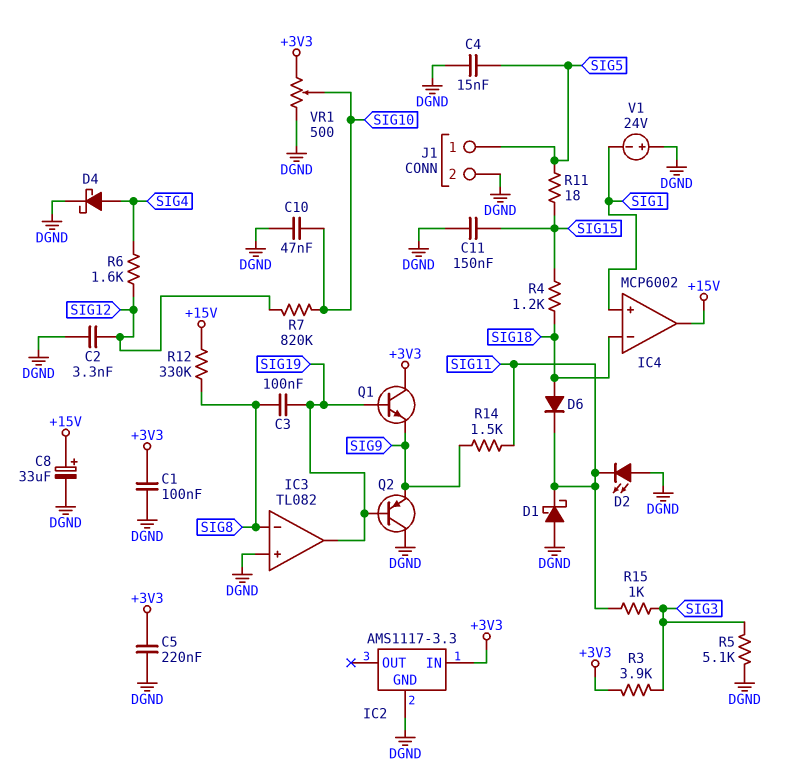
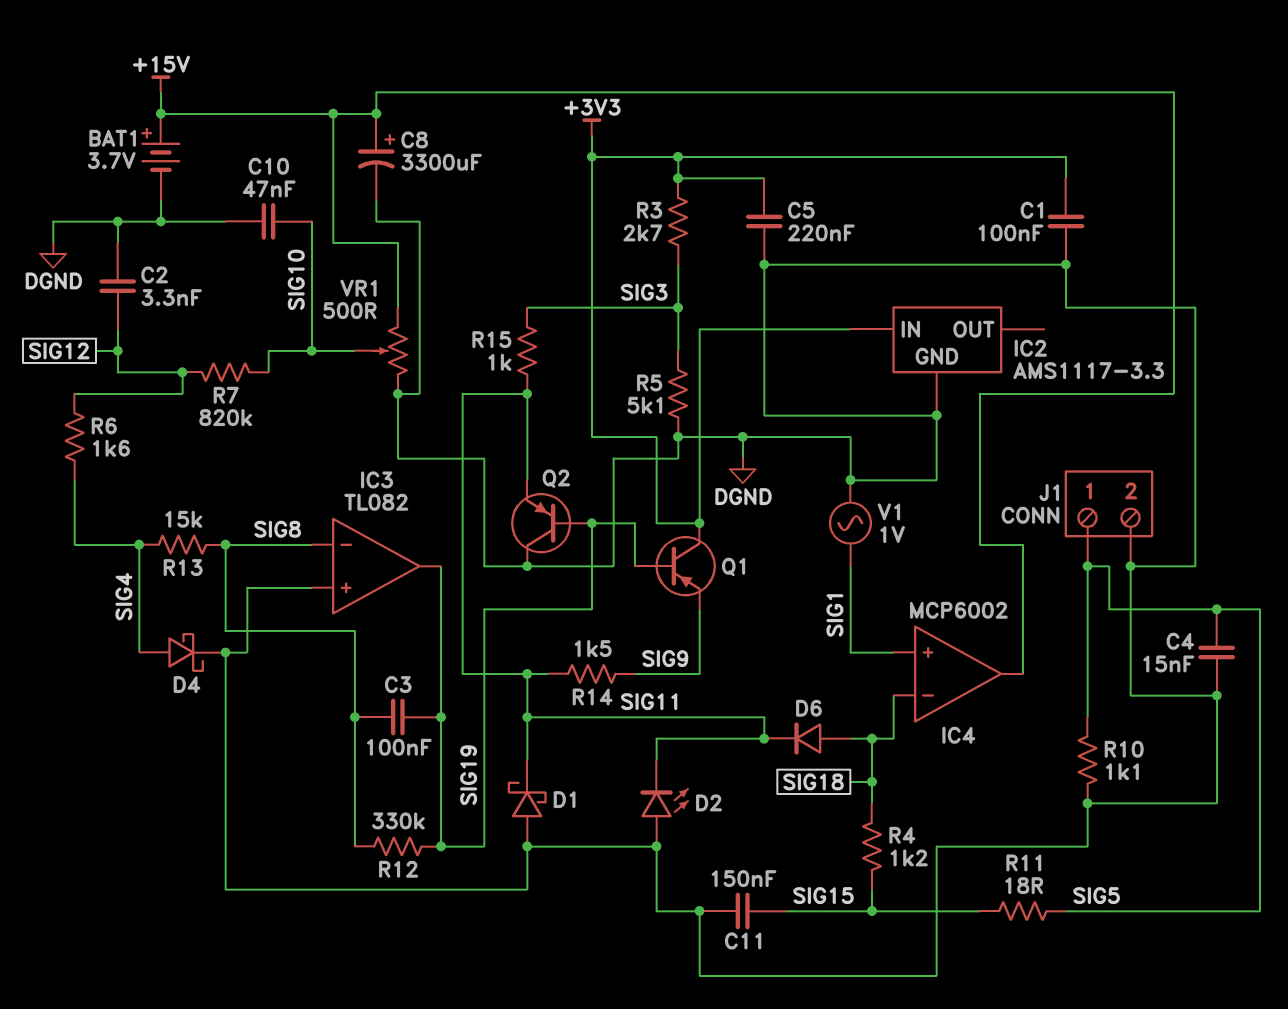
BAT1: none -> 3.7V (plus +15V, minus DGND)
C8: 33uF (plus +15V, minus DGND) -> 3300uF (plus +15V, minus DGND)
Q1: NPN (B SIG19, C +3V3, E SIG9) -> PNP (B SIG19, C +3V3, E SIG9)
Q2: PNP (B SIG19, C DGND, E SIG9) -> PNP (B SIG19, C DGND, E SIG11)
R3: 3.9k (+3V3, SIG3) -> 2.7k (+3V3, SIG3)
R10: none -> 1.1k (DGND, SIG5)
R12: 330k (+15V, SIG8) -> 330k (SIG8, SIG19)
R13: none -> 15k (SIG4, SIG8)
V1: 24V (plus DGND, minus SIG1) -> AC 1V (DGND, SIG1)
VR1: 500 (+3V3, DGND, wiper SIG10) -> 500 (+15V, DGND, wiper SIG10)

